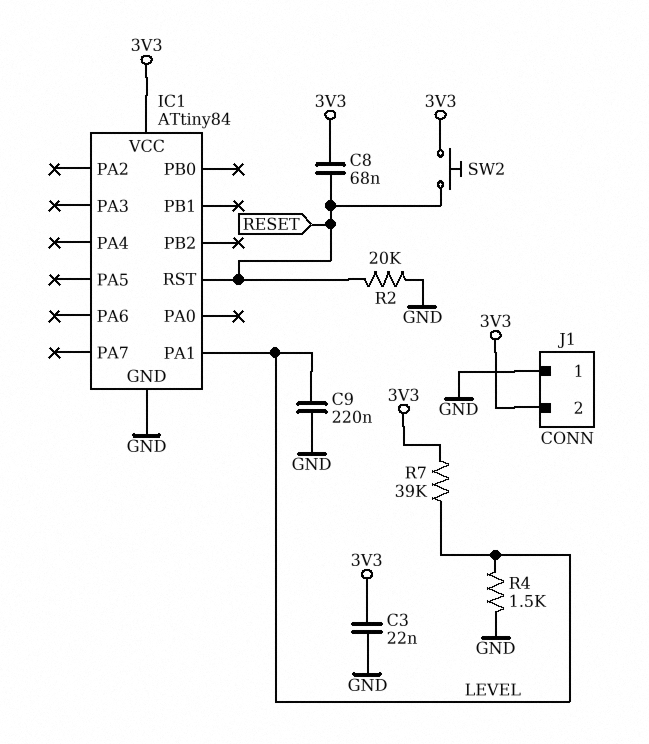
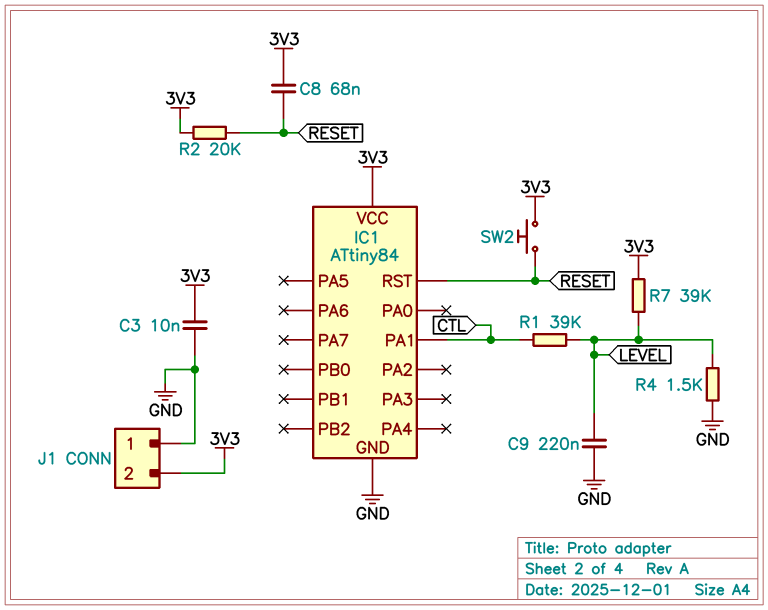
C3: 22nF (3V3, GND) -> 10nF (3V3, GND)
IC1 pin PA1: LEVEL -> CTL
R1: none -> 39k (CTL, LEVEL)
R2: 20k (GND, RESET) -> 20k (3V3, RESET)

